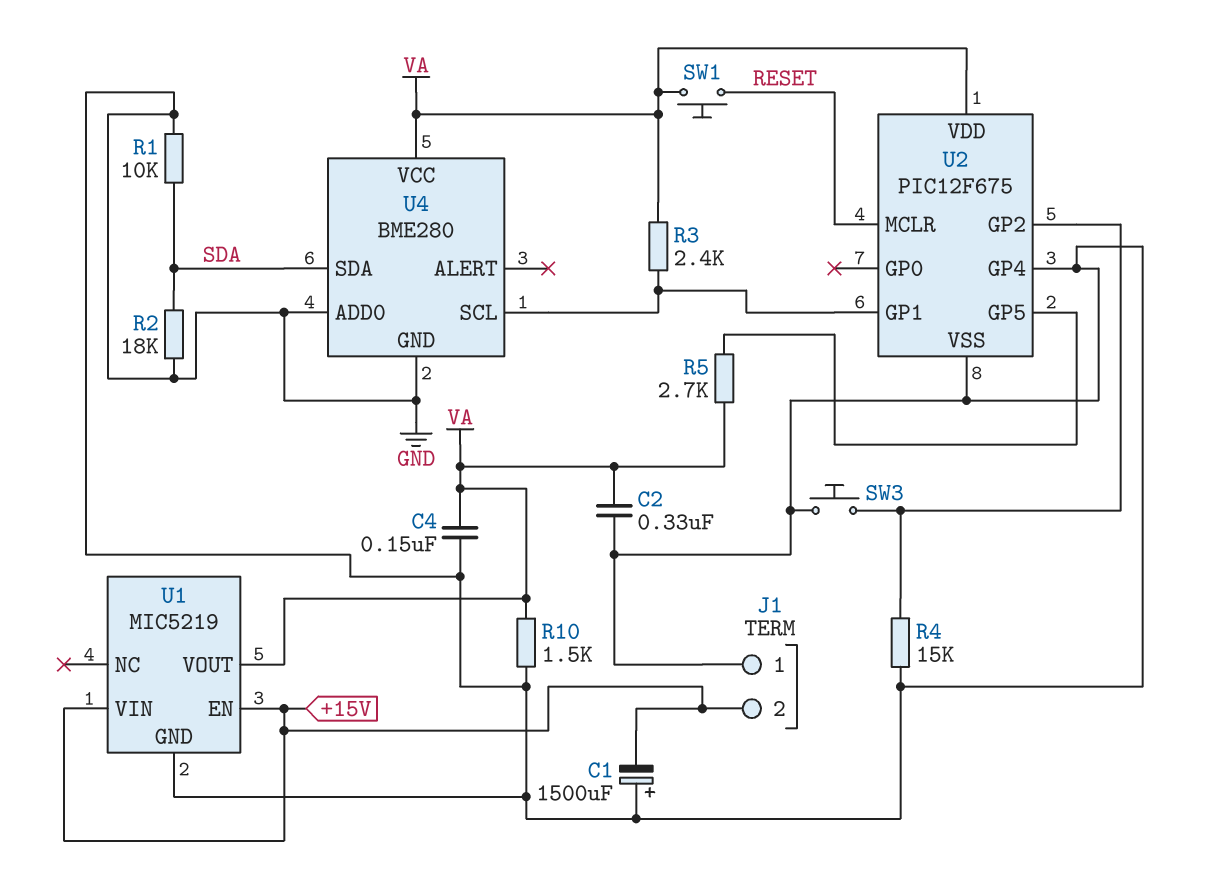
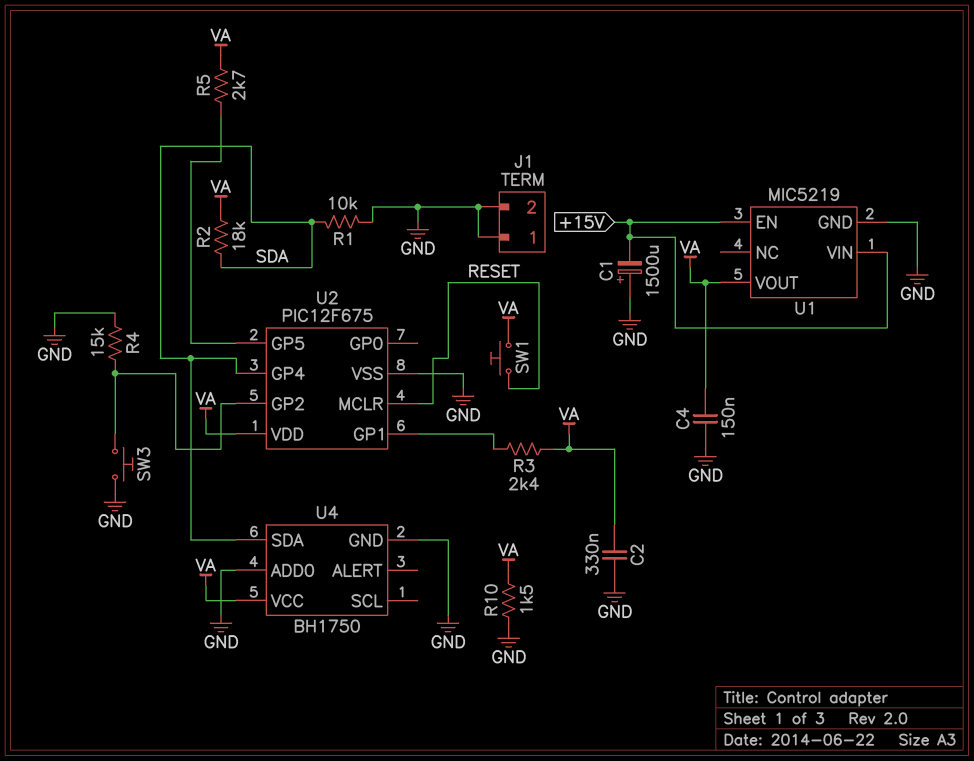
J1 pin 2: +15V -> GND
R2: 18k (GND, SDA) -> 18k (SDA, VA)
U2 pin GP4: GND -> SDA
U4: BME280 -> BH1750
U4 pin SCL: U2/GP1 -> none

